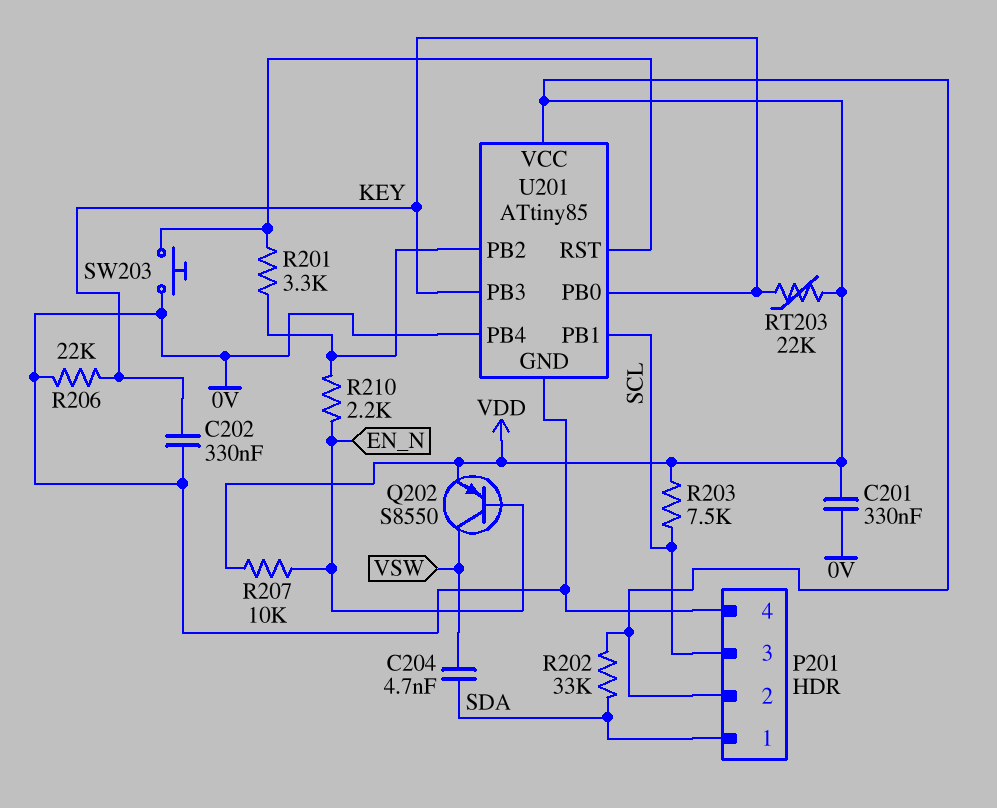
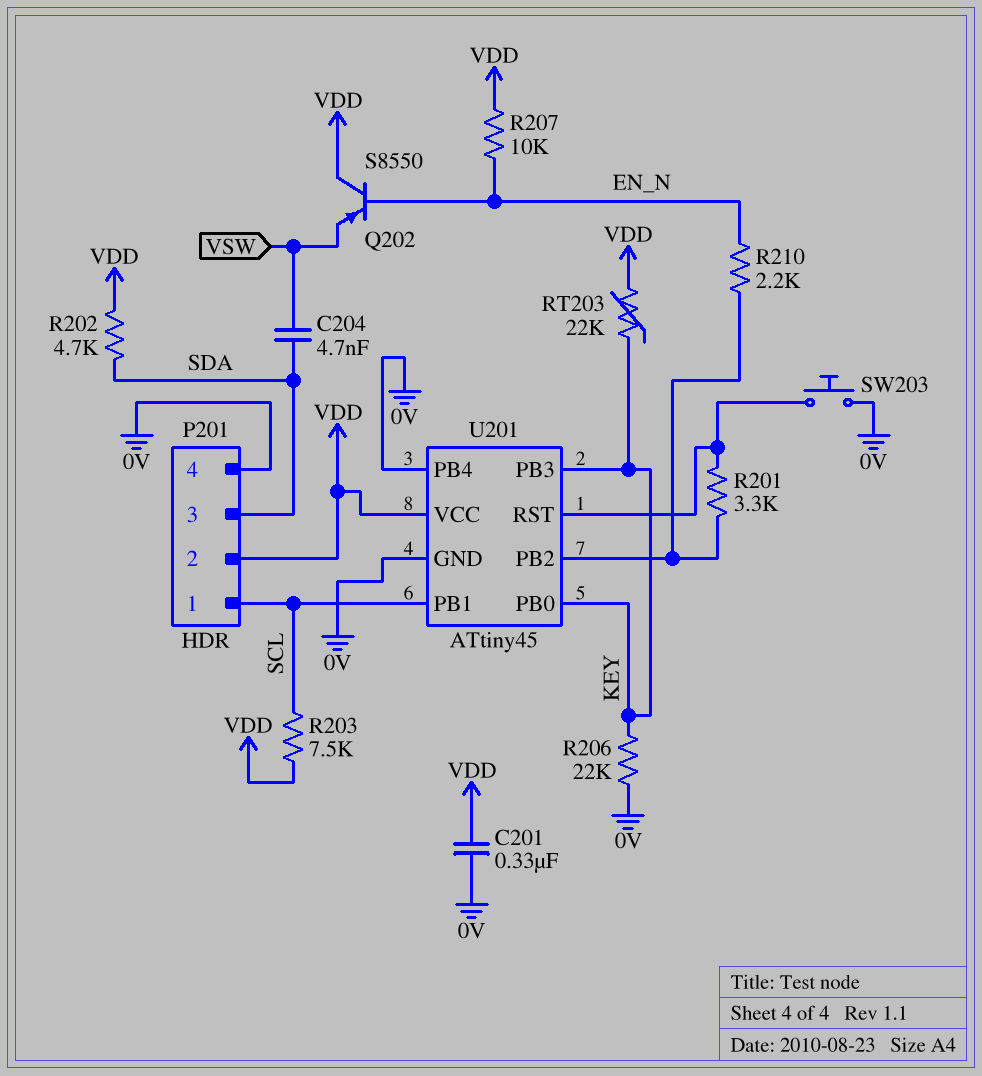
C202: 330nF (0V, KEY) -> none
P201 pin 1: SDA -> SCL
P201 pin 3: SCL -> SDA
Q202: PNP S8550 (B EN_N, C VSW, E VDD) -> PNP S8550 (B EN_N, C VDD, E VSW)
R202: 33k (SDA, VDD) -> 4.7k (SDA, VDD)
U201: ATtiny85 -> ATtiny45

